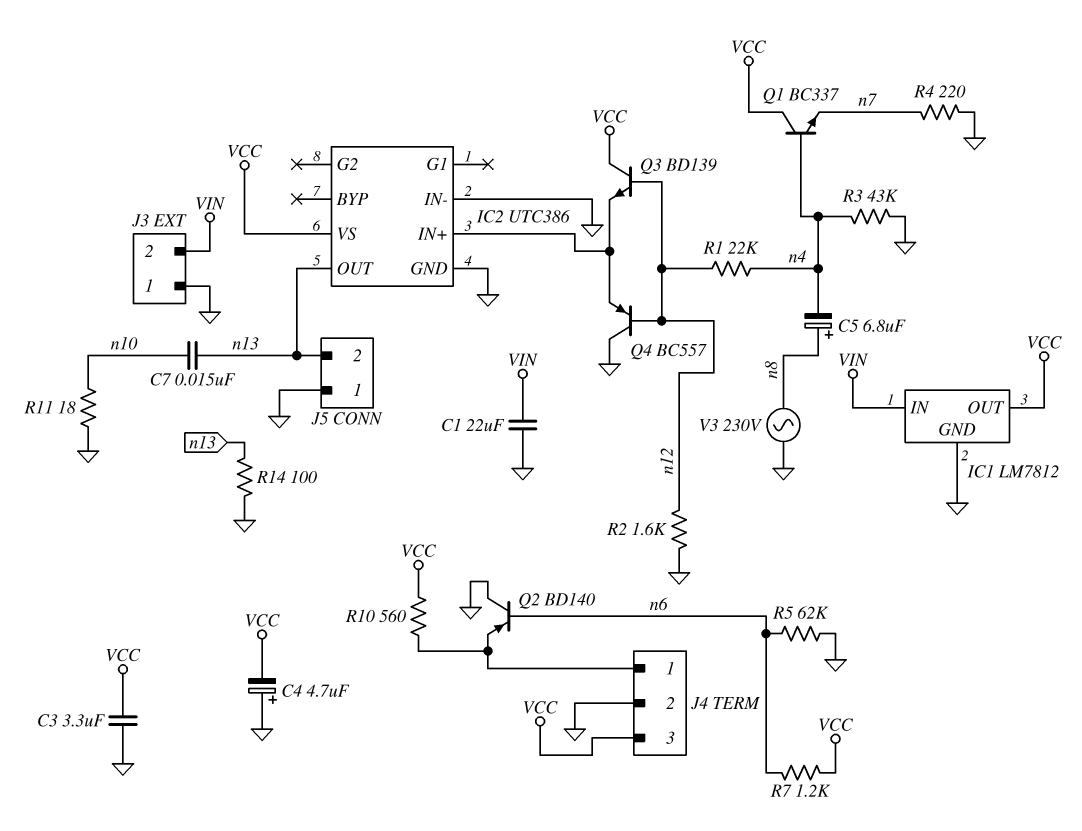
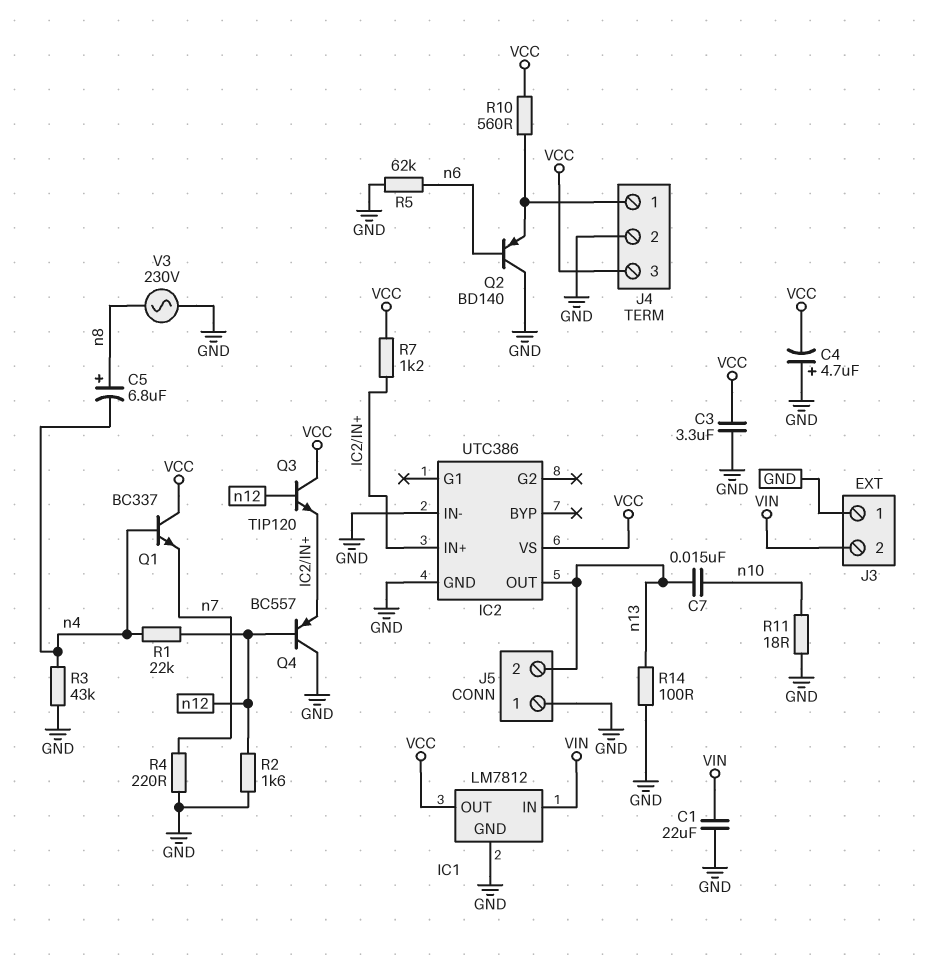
Q3: NPN BD139 (B n12, C VCC, E IC2/IN+) -> NPN TIP120 (B n12, C VCC, E IC2/IN+)
R7: 1.2k (VCC, n6) -> 1.2k (IC2/IN+, VCC)

